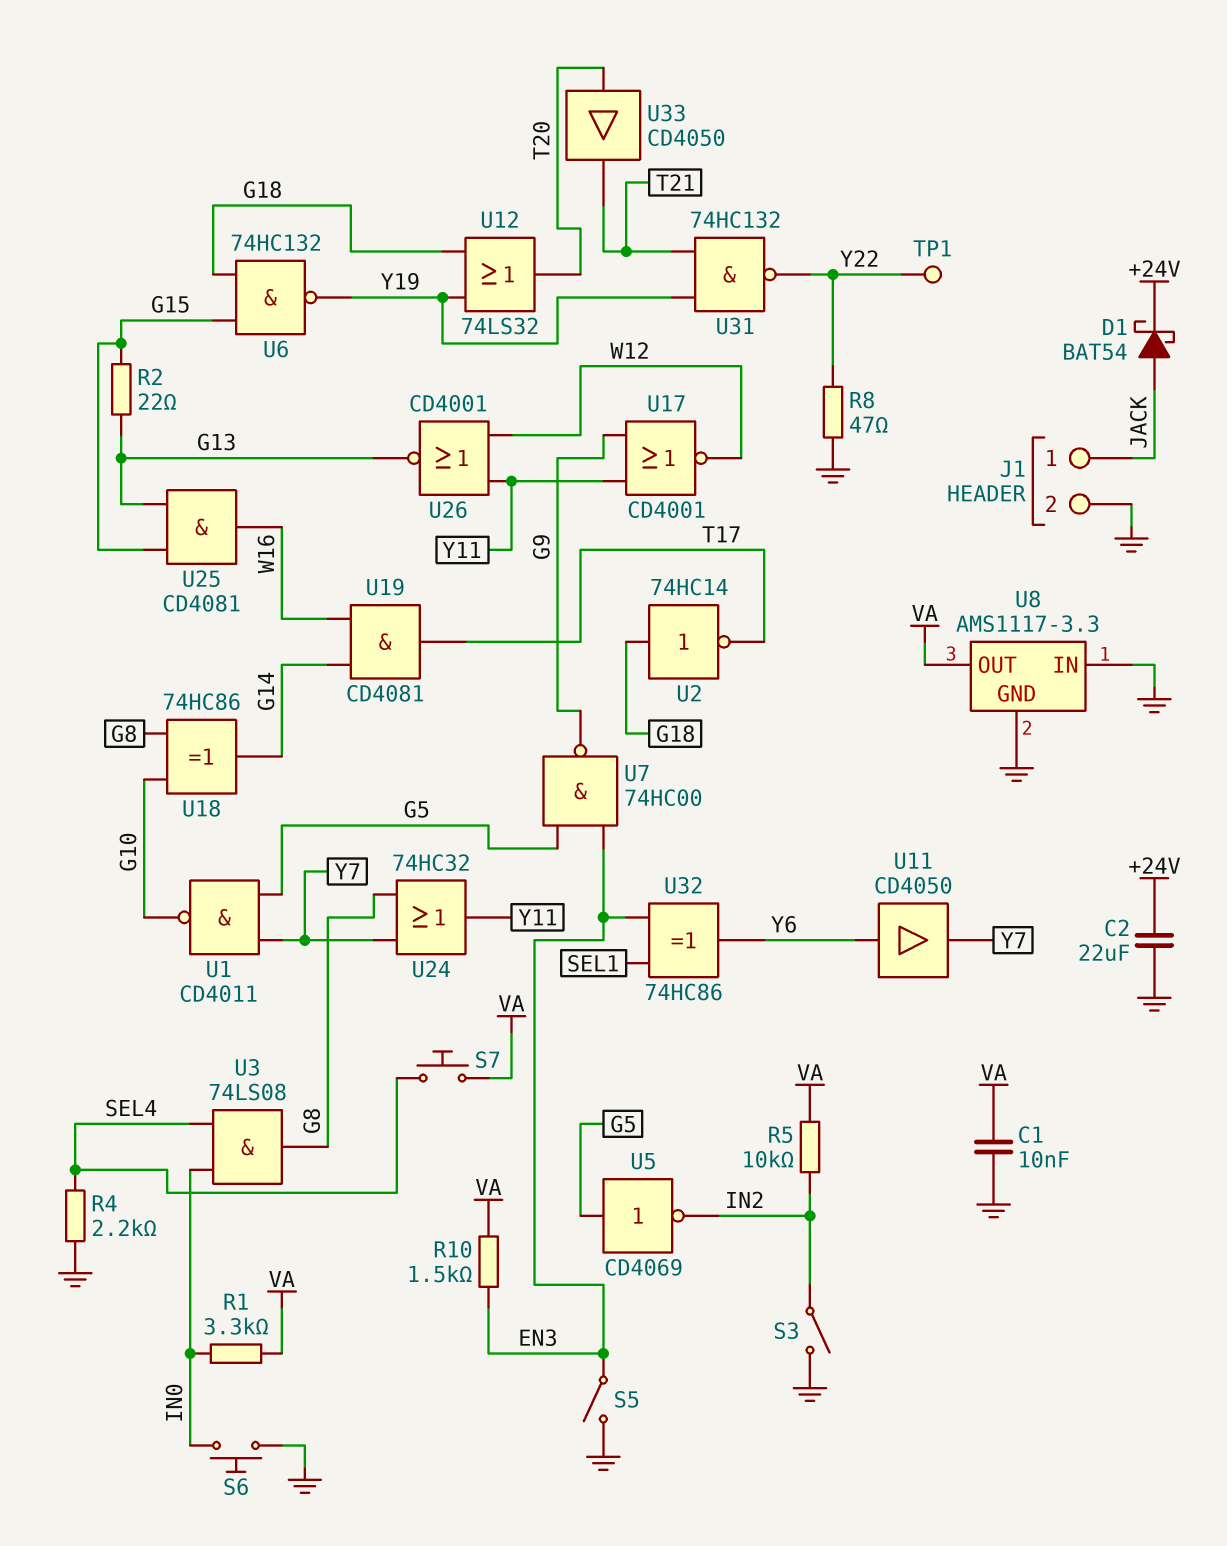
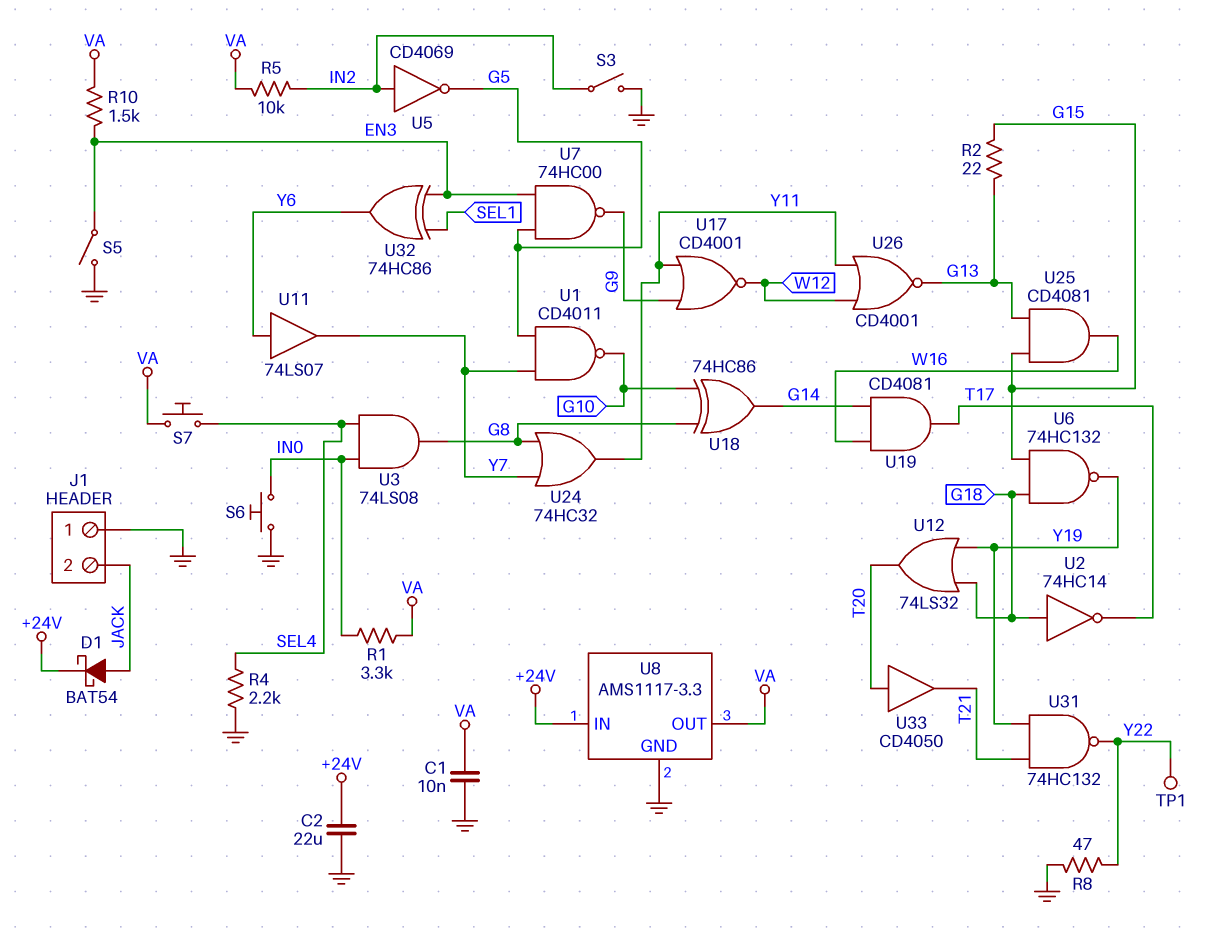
J1 pin 1: JACK -> GND
J1 pin 2: GND -> JACK
U5: NOT CD4069 (in G5, out IN2) -> NOT CD4069 (in IN2, out G5)
U8 pin IN: GND -> +24V
U11: buffer CD4050 (in Y6, out Y7) -> buffer 74LS07 (in Y6, out Y7)

